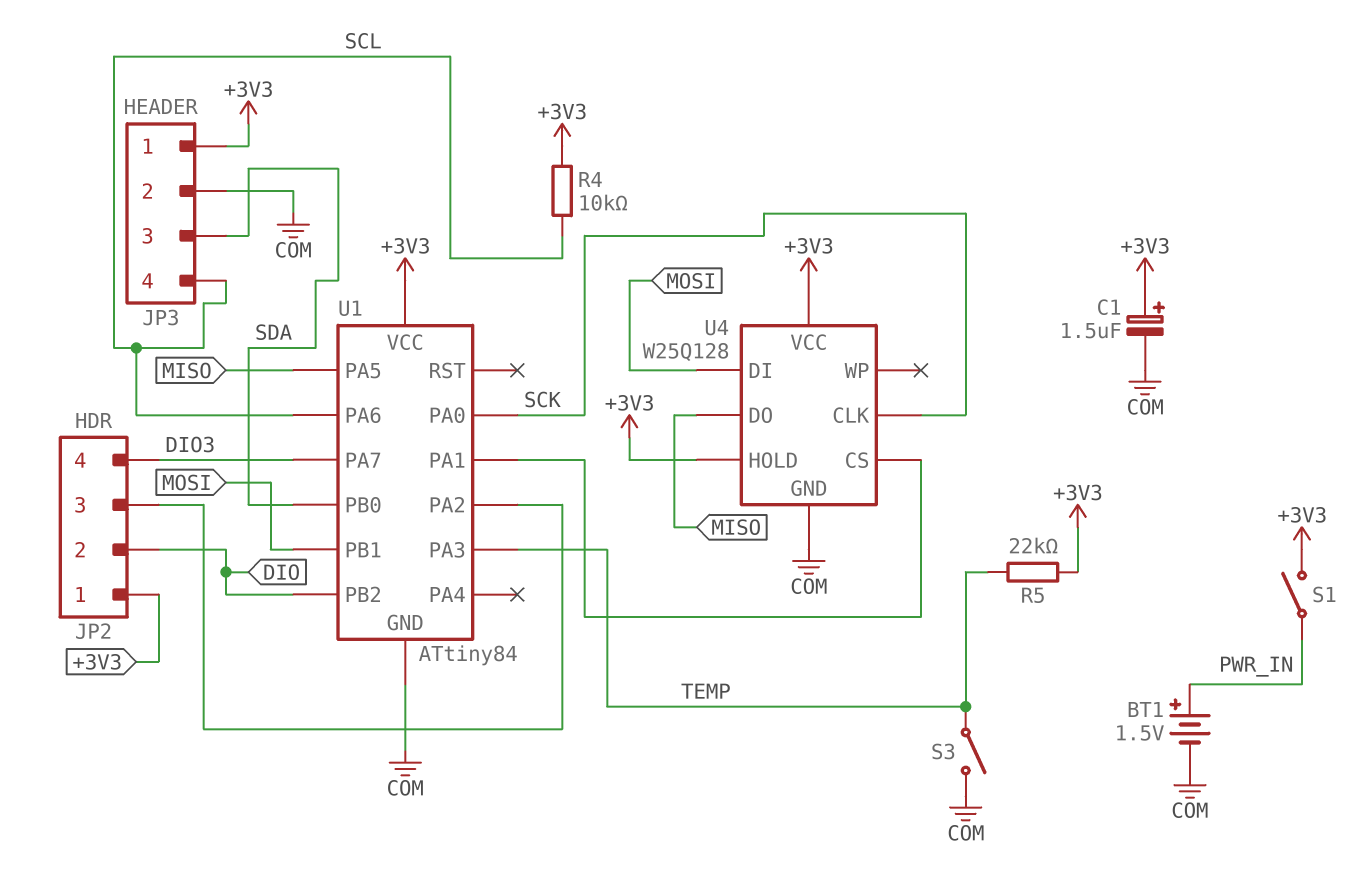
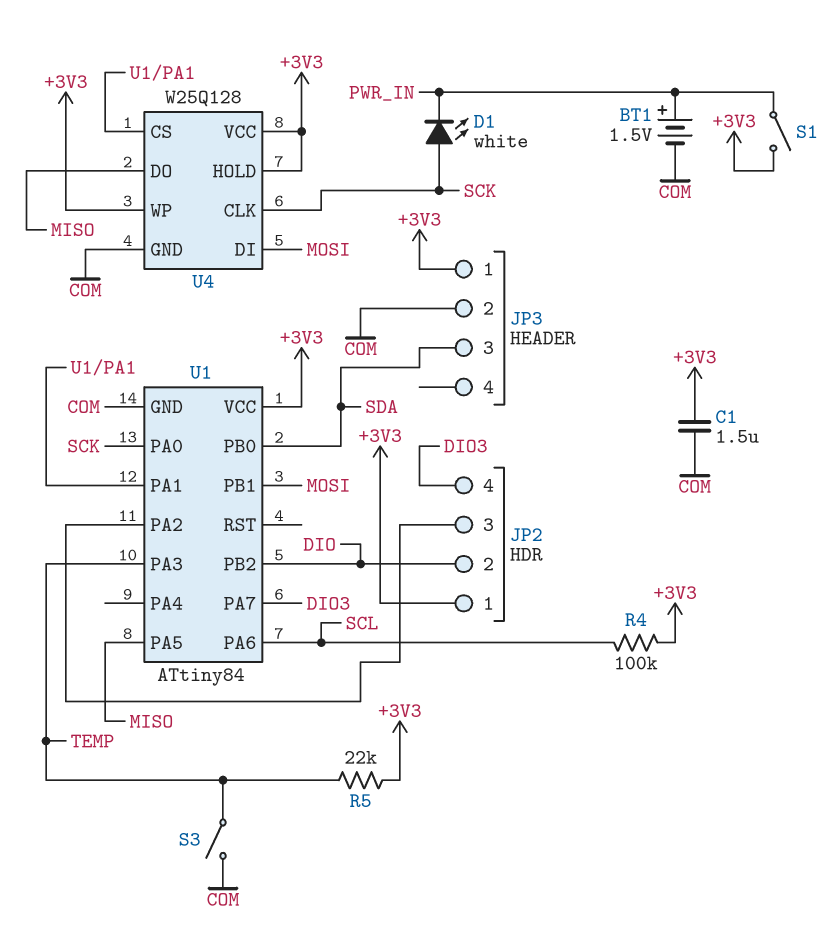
C1: 1.5uF (plus +3V3, minus COM) -> 1.5uF (+3V3, COM)
D1: none -> LED white (A SCK, K PWR_IN)
JP3 pin 4: SCL -> none
R4: 10k (+3V3, SCL) -> 100k (+3V3, SCL)
U4 pin WP: none -> +3V3

